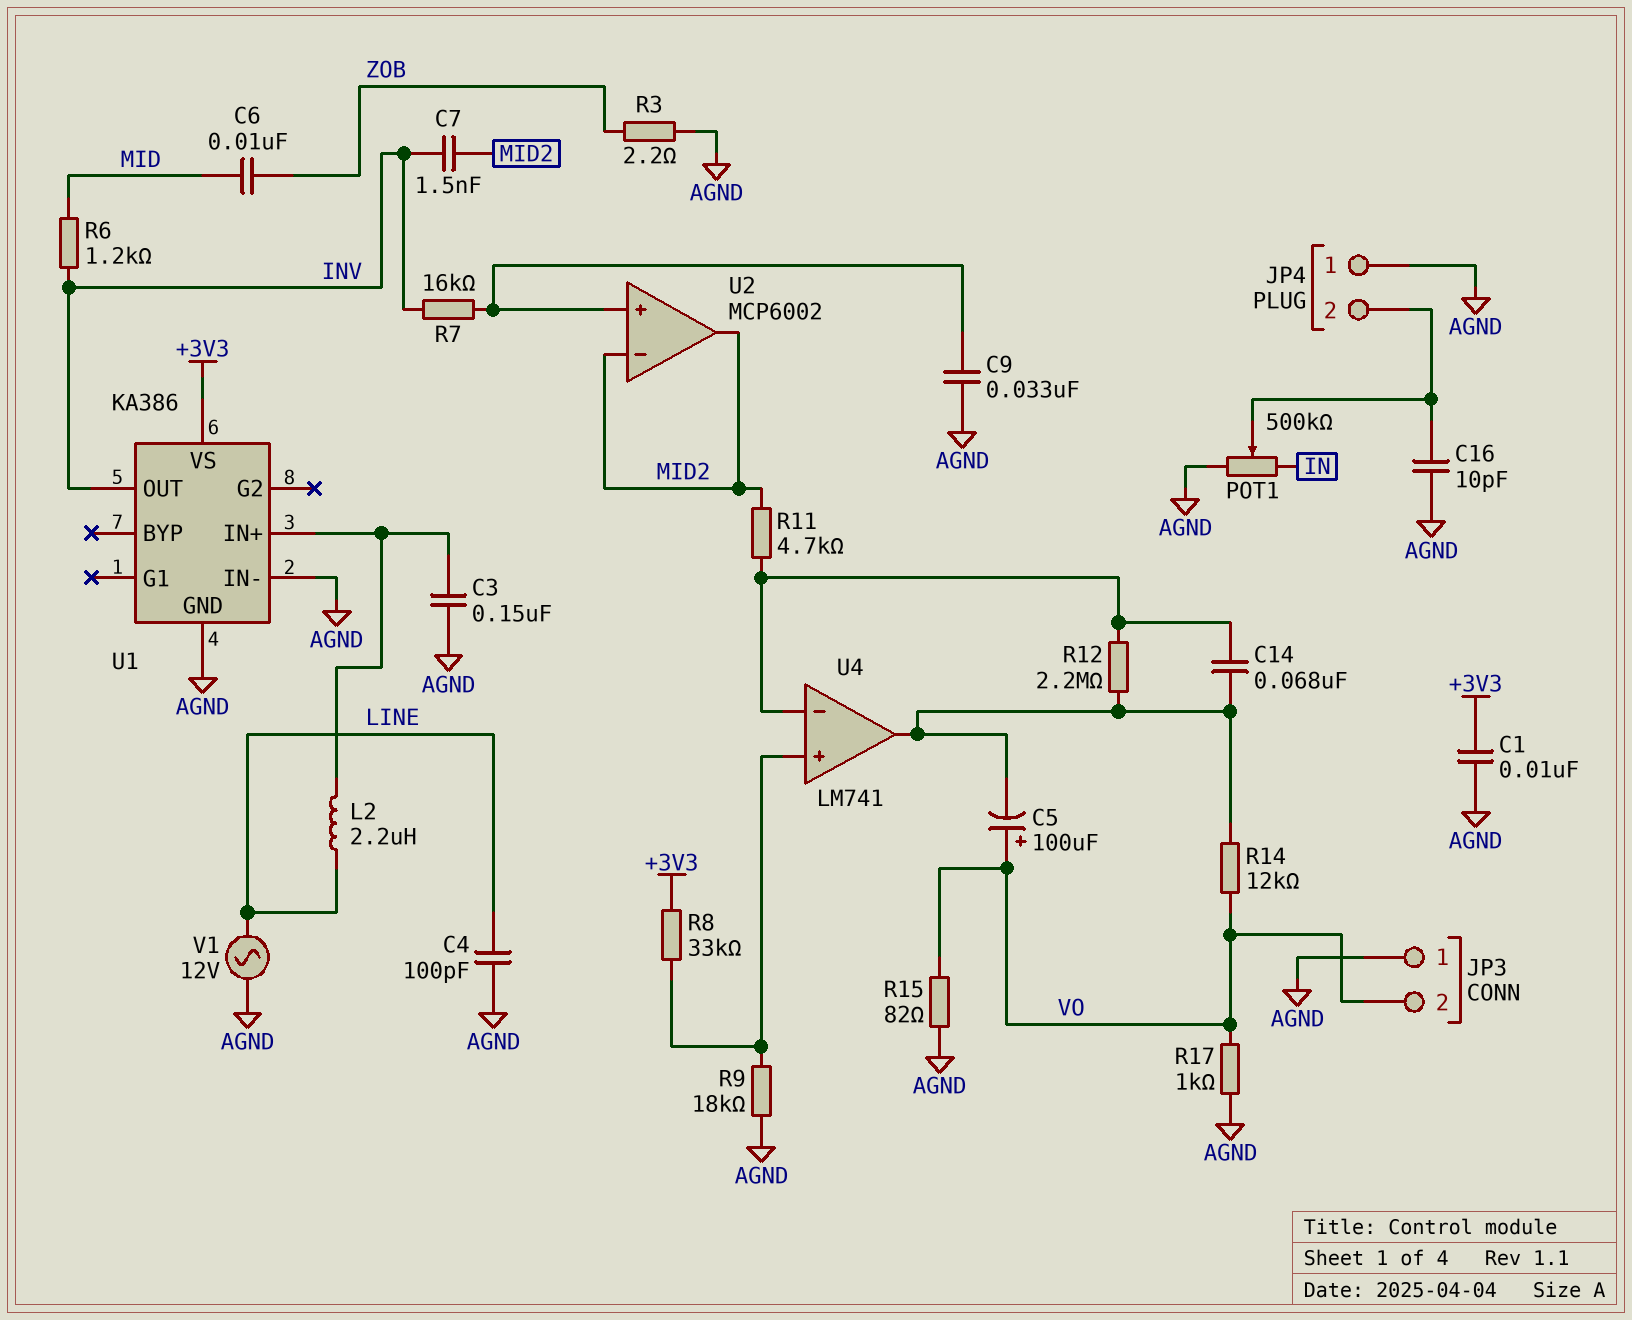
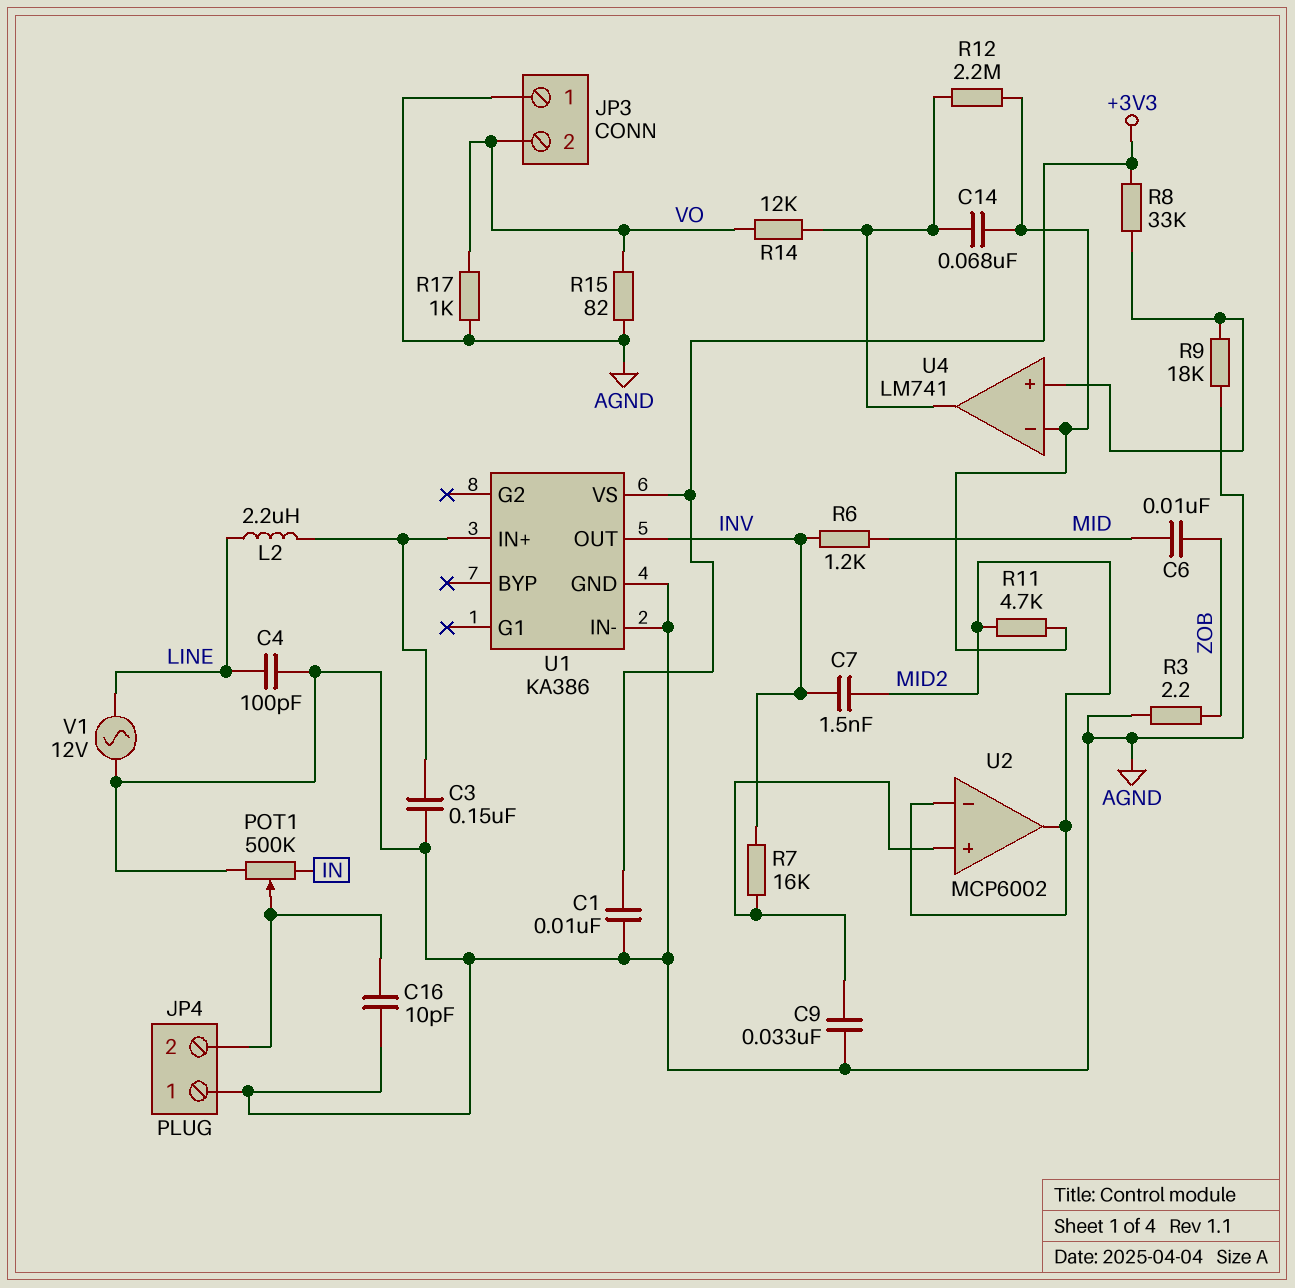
C5: 100uF (plus VO, minus U4/out) -> none

